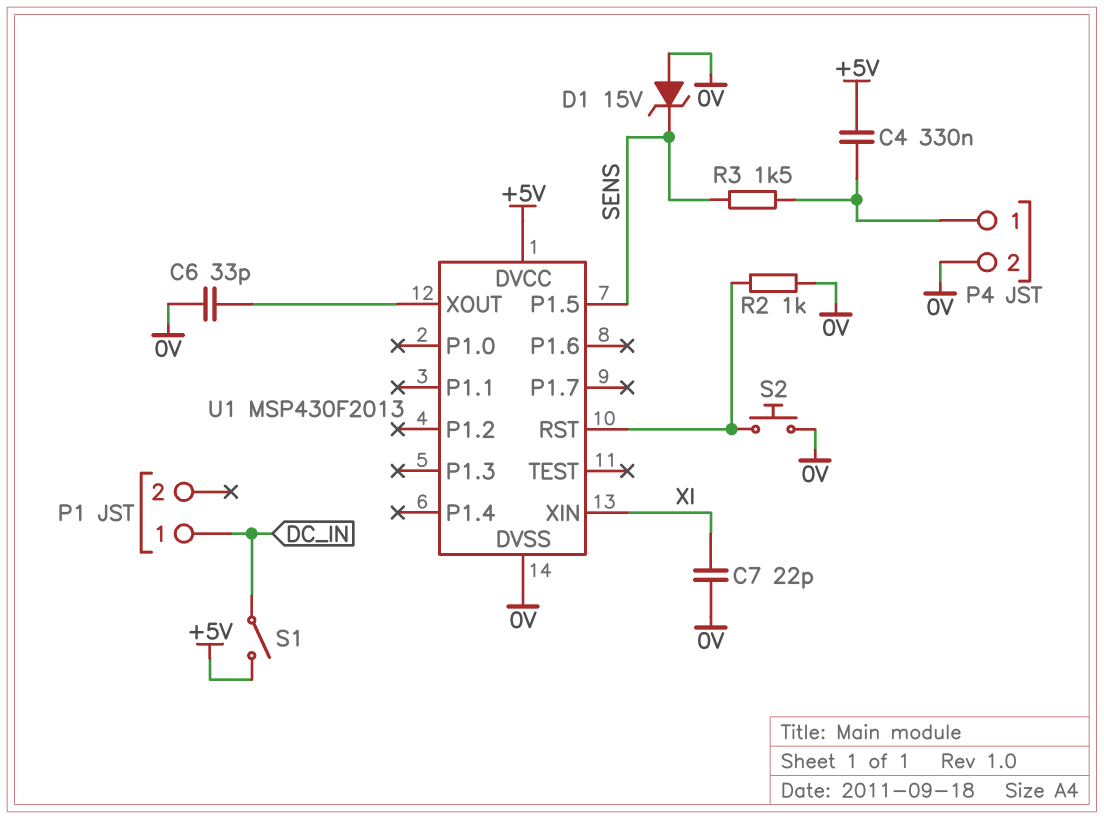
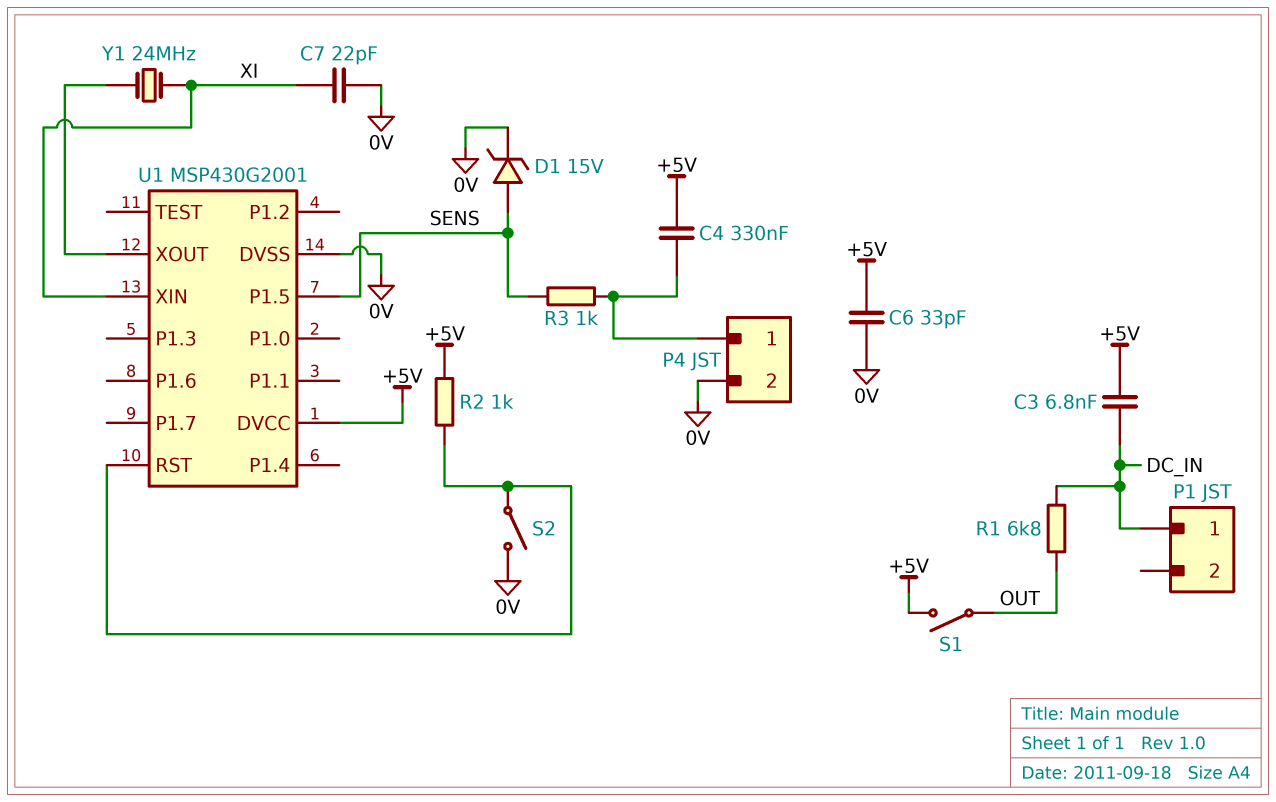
C3: none -> 6.8nF (+5V, DC_IN)
C6: 33pF (0V, U1/XOUT) -> 33pF (+5V, 0V)
D1: zener 15V (A 0V, K SENS) -> zener 15V (A SENS, K 0V)
R1: none -> 6.8k (DC_IN, OUT)
R2: 1k (0V, U1/RST) -> 1k (+5V, U1/RST)
R3: 1.5k (P4/1, SENS) -> 1k (P4/1, SENS)
S1: switch (+5V, DC_IN) -> switch (+5V, OUT)
S2: button (0V, U1/RST) -> switch (0V, U1/RST)
U1: MSP430F2013 -> MSP430G2001
Y1: none -> 24MHz (U1/XOUT, XI)

